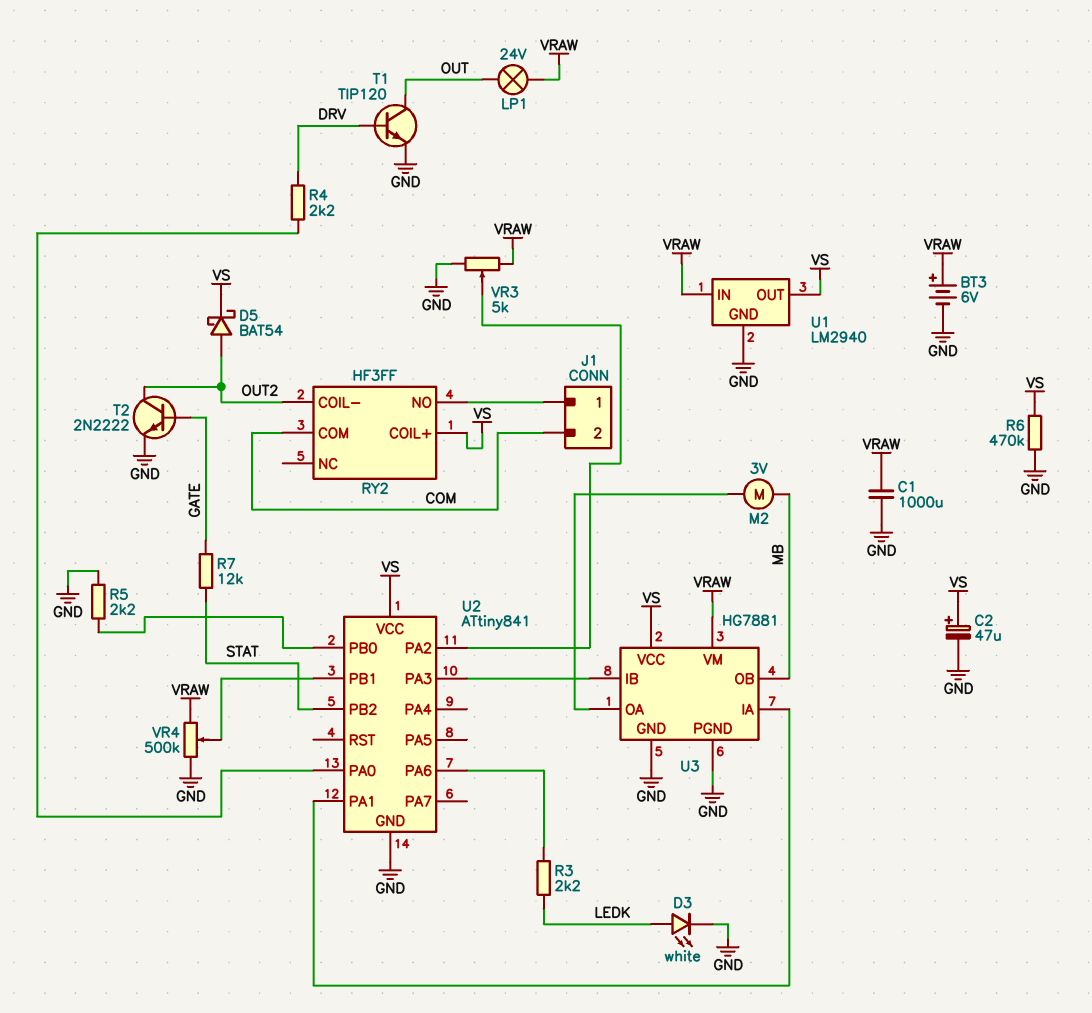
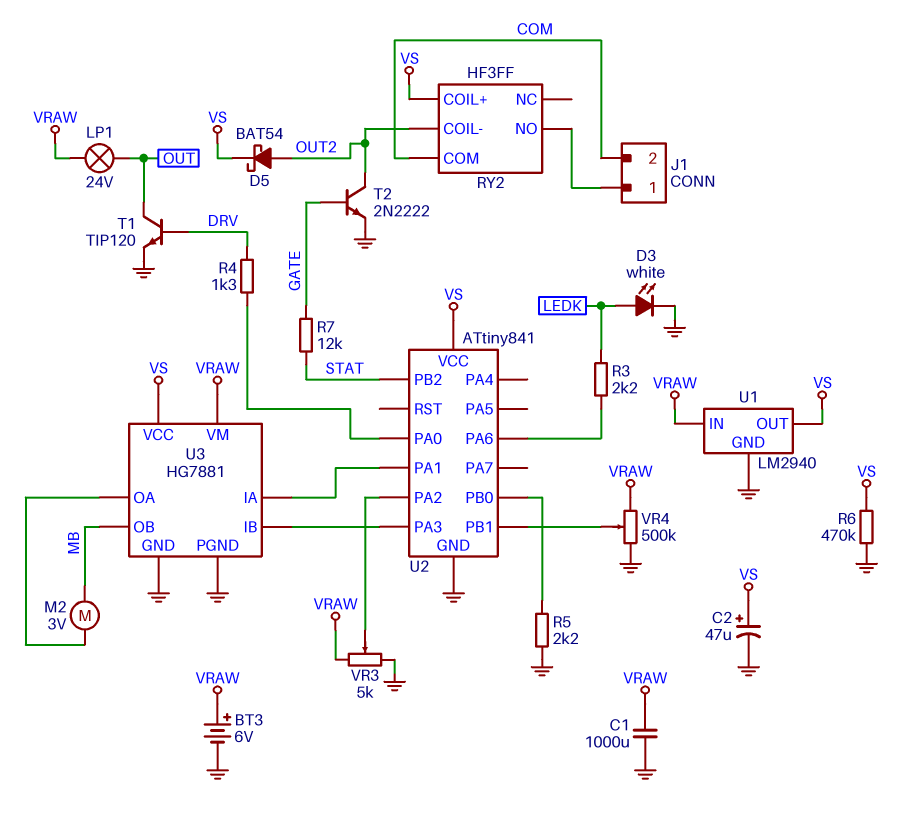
R4: 2.2k (DRV, U2/PA0) -> 1.3k (DRV, U2/PA0)

